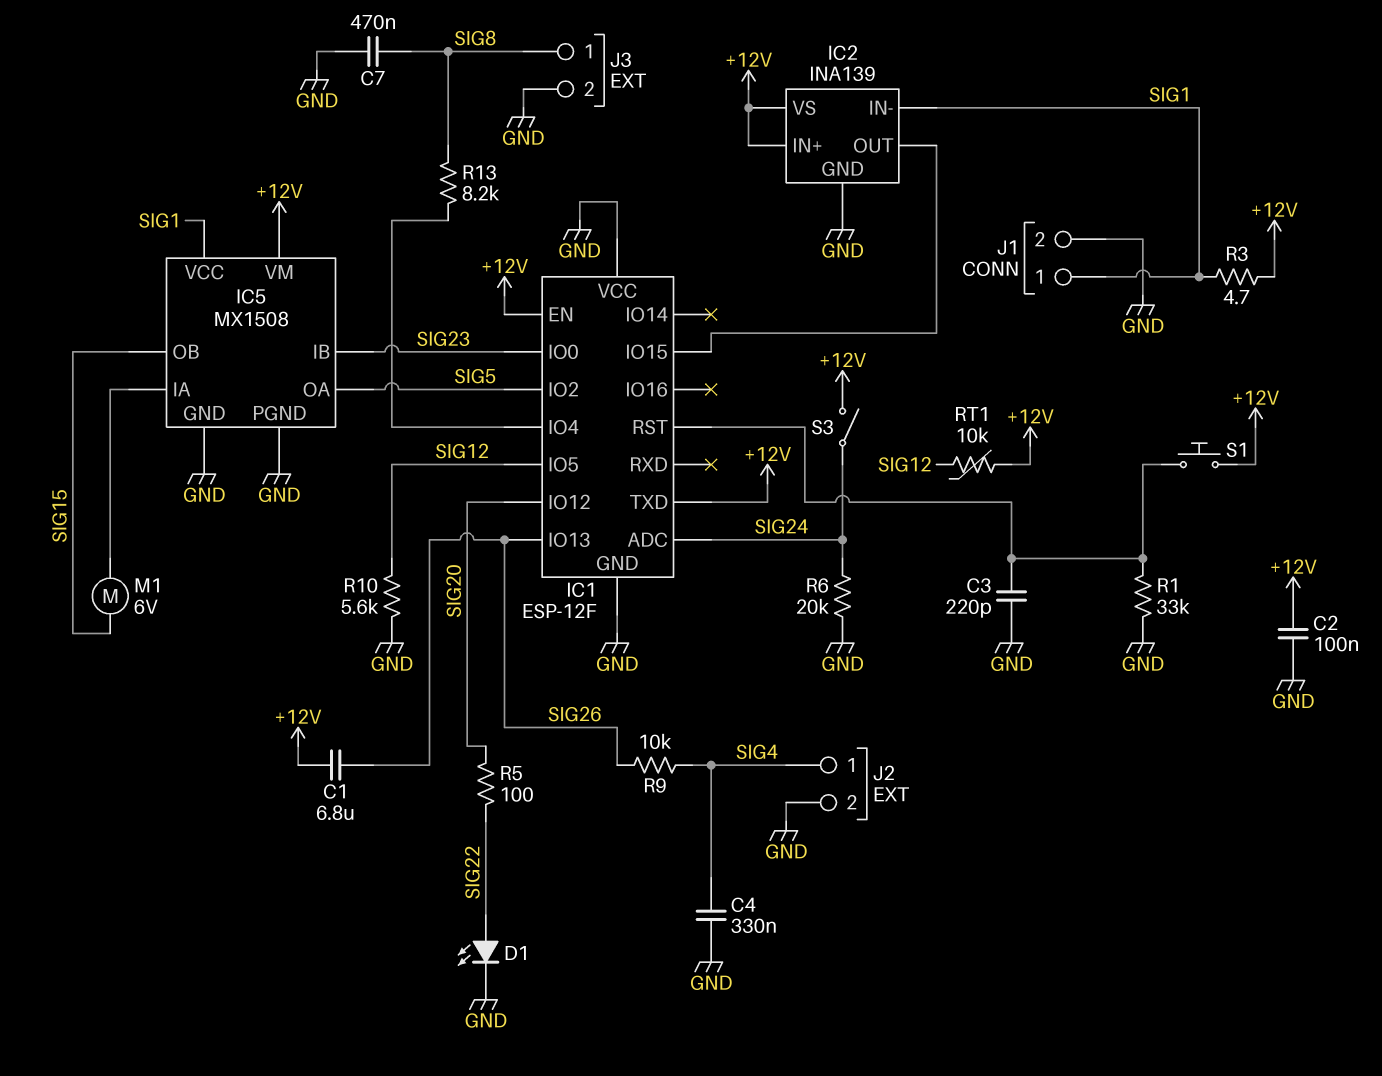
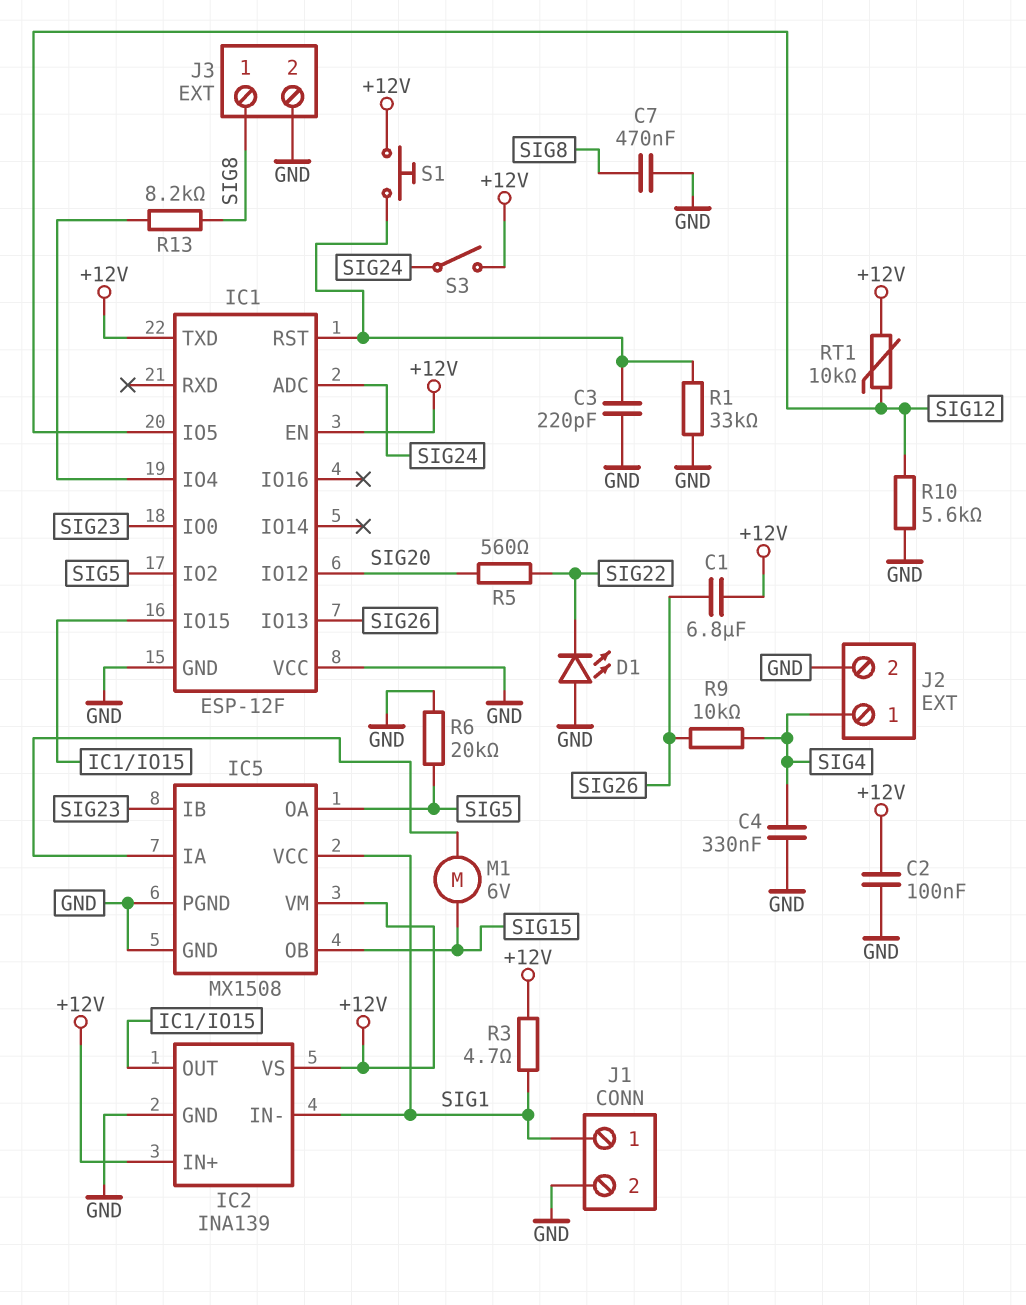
D1: LED (A SIG22, K GND) -> LED (A GND, K SIG22)
R5: 100 (SIG20, SIG22) -> 560 (SIG20, SIG22)
R6: 20k (GND, SIG24) -> 20k (GND, SIG5)

